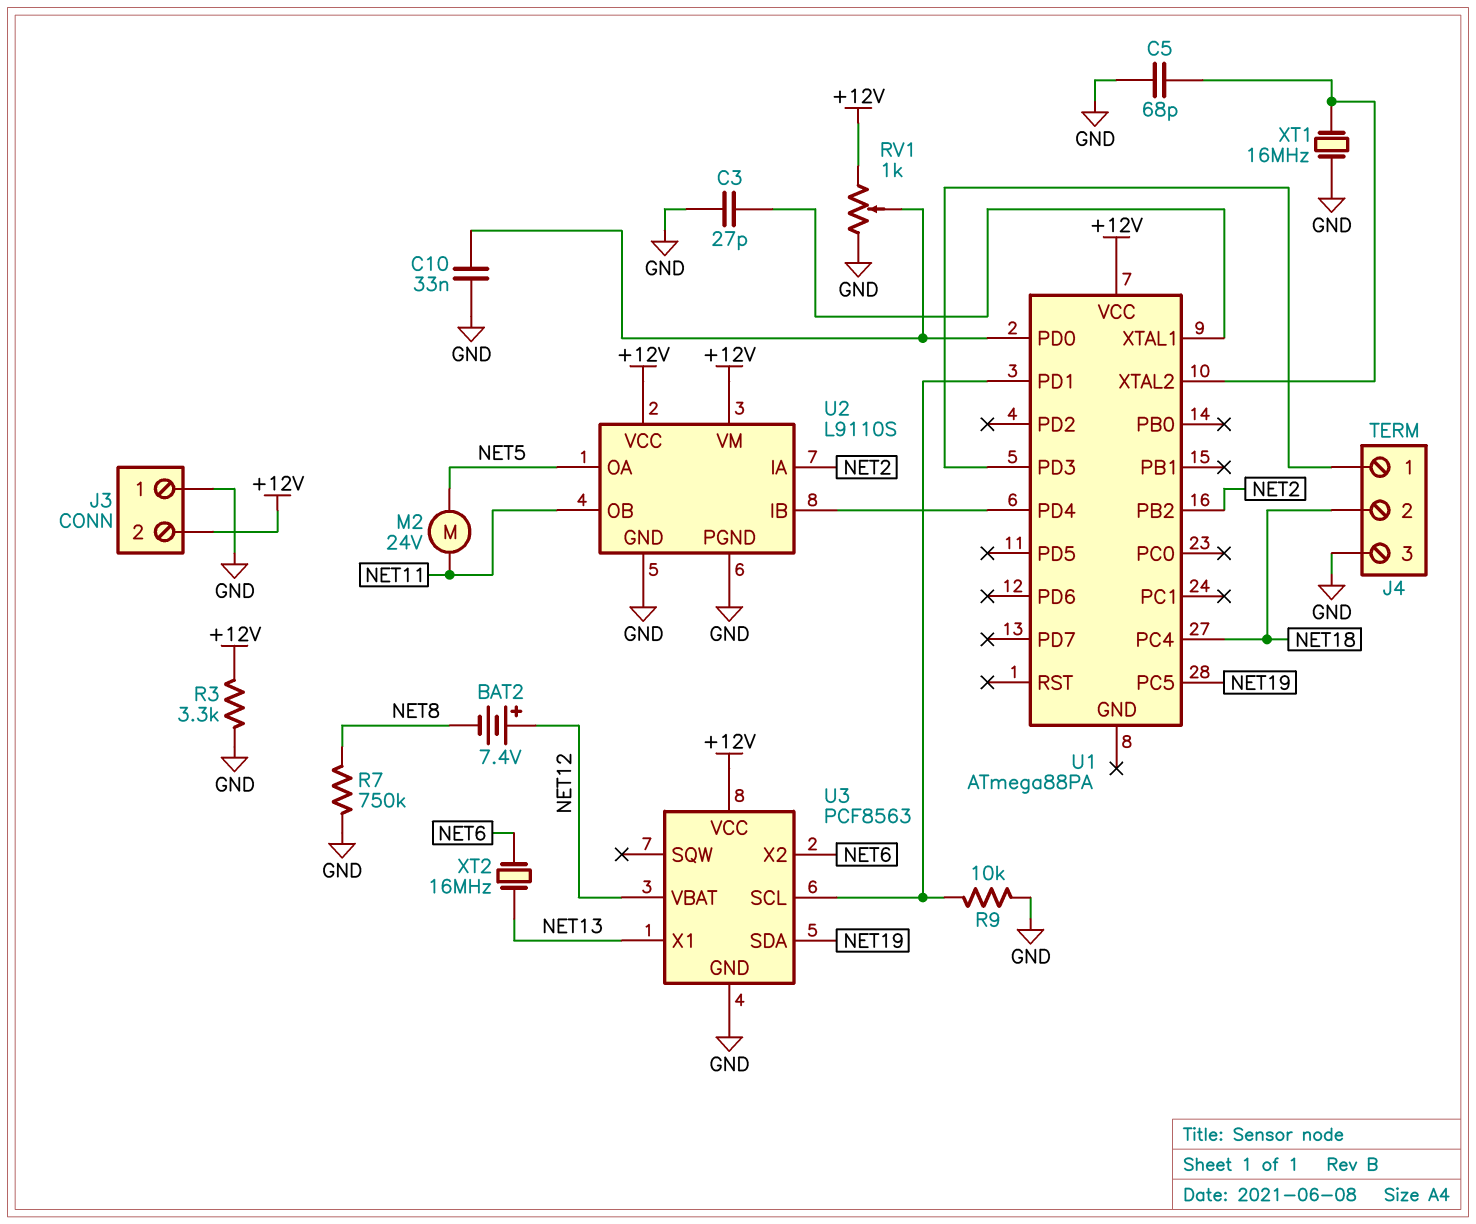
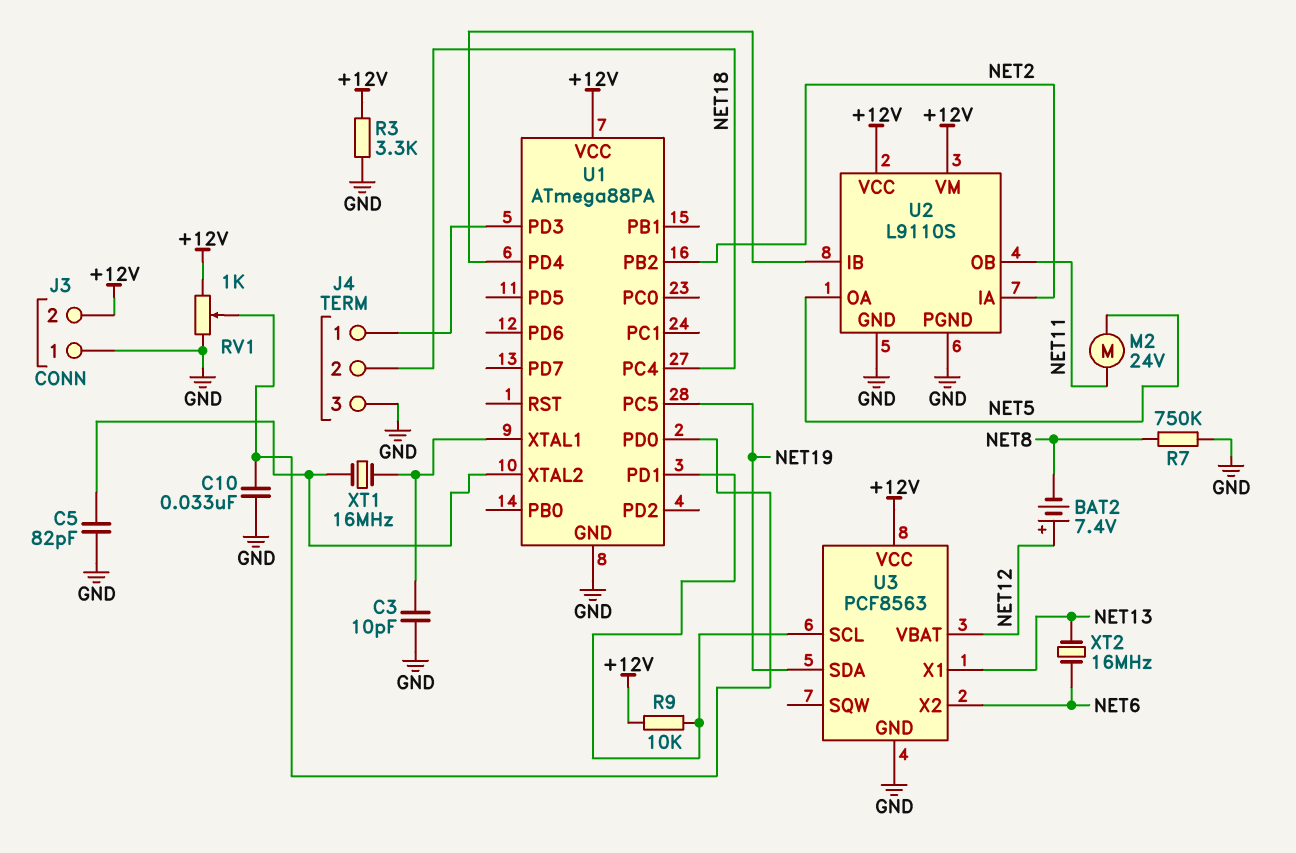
C3: 27pF (GND, U1/XTAL1) -> 10pF (GND, U1/XTAL1)
C5: 68pF (GND, U1/XTAL2) -> 82pF (GND, U1/XTAL2)
R9: 10k (GND, U1/PD1) -> 10k (+12V, U1/PD1)
U1 pin GND: none -> GND
XT1: 16MHz (GND, U1/XTAL2) -> 16MHz (U1/XTAL1, U1/XTAL2)

